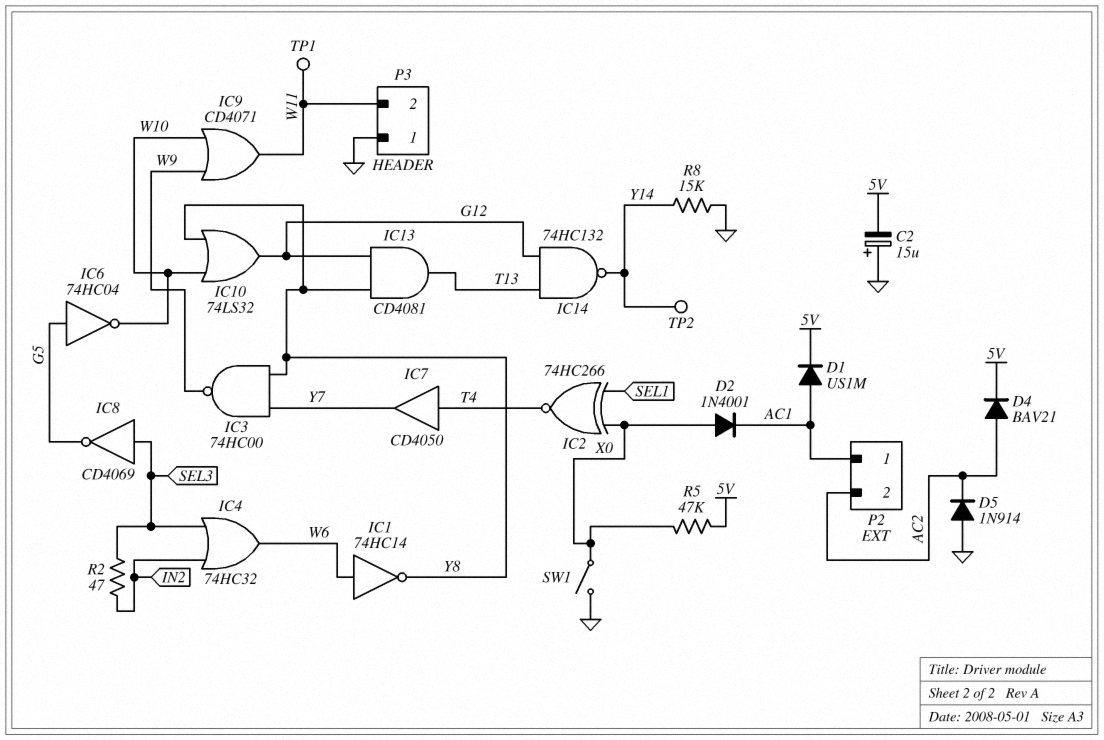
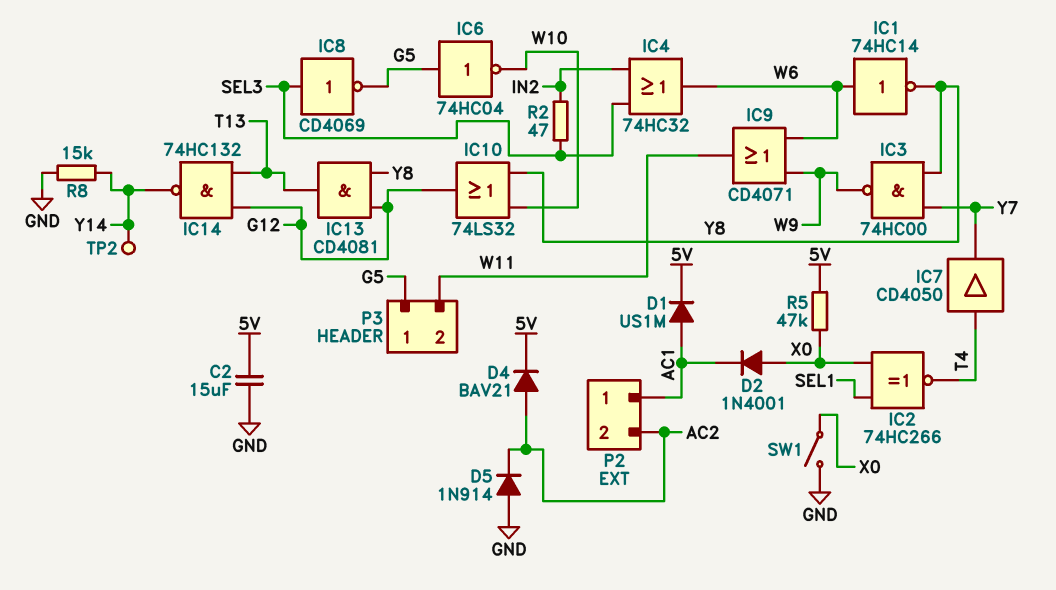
C2: 15uF (plus GND, minus 5V) -> 15uF (5V, GND)
IC9: OR CD4071 (in W9, in W10, out W11) -> OR CD4071 (in W6, in W9, out W11)
P3 pin 1: GND -> G5
TP1: test point (W11) -> none

